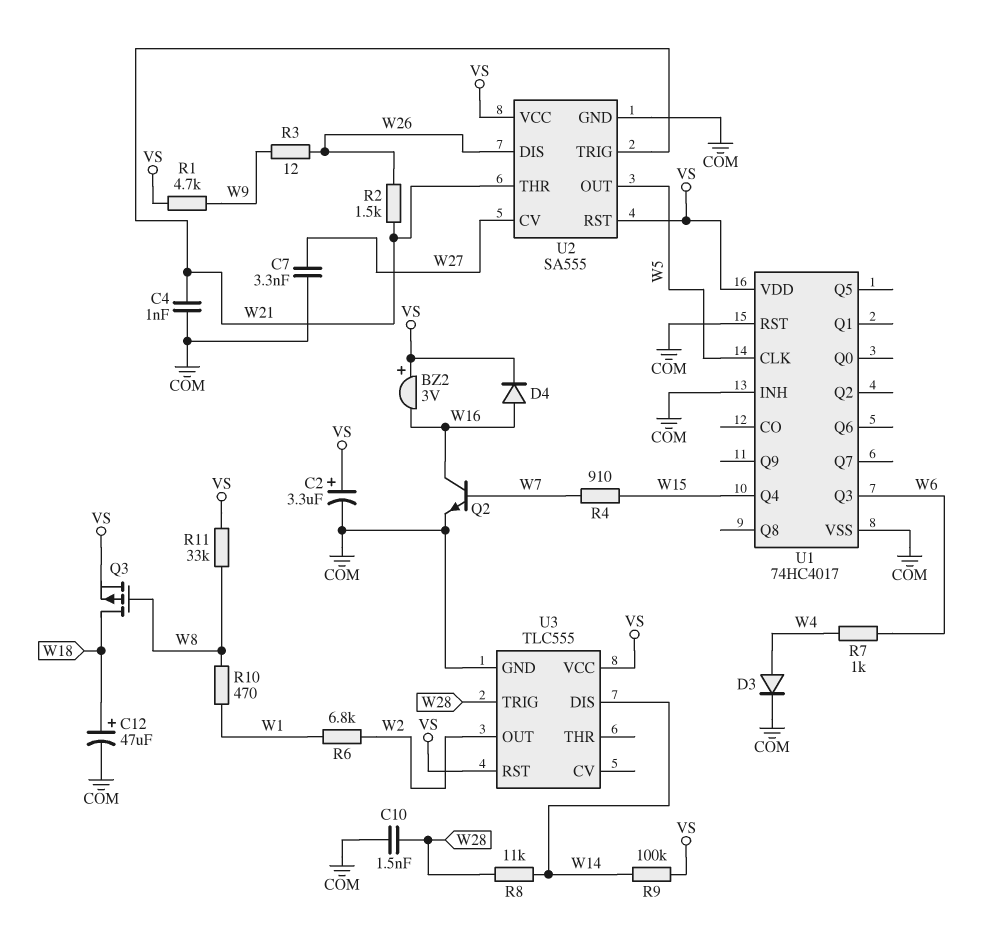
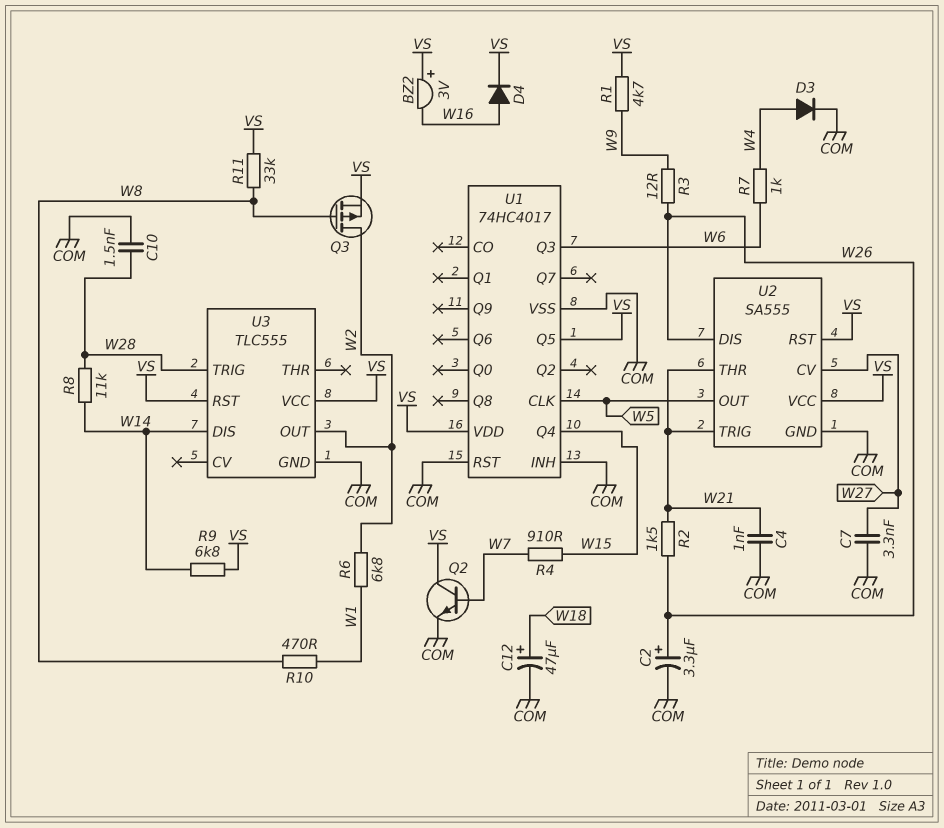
C2: 3.3uF (plus VS, minus COM) -> 3.3uF (plus W26, minus COM)
Q2: NPN (B W7, C W16, E COM) -> NPN (B W7, C VS, E COM)
Q3: PMOS (G W8, D W18, S VS) -> PMOS (G W8, D W2, S VS)
R9: 100k (VS, W14) -> 6.8k (VS, W14)
U1 pin Q5: none -> VS

